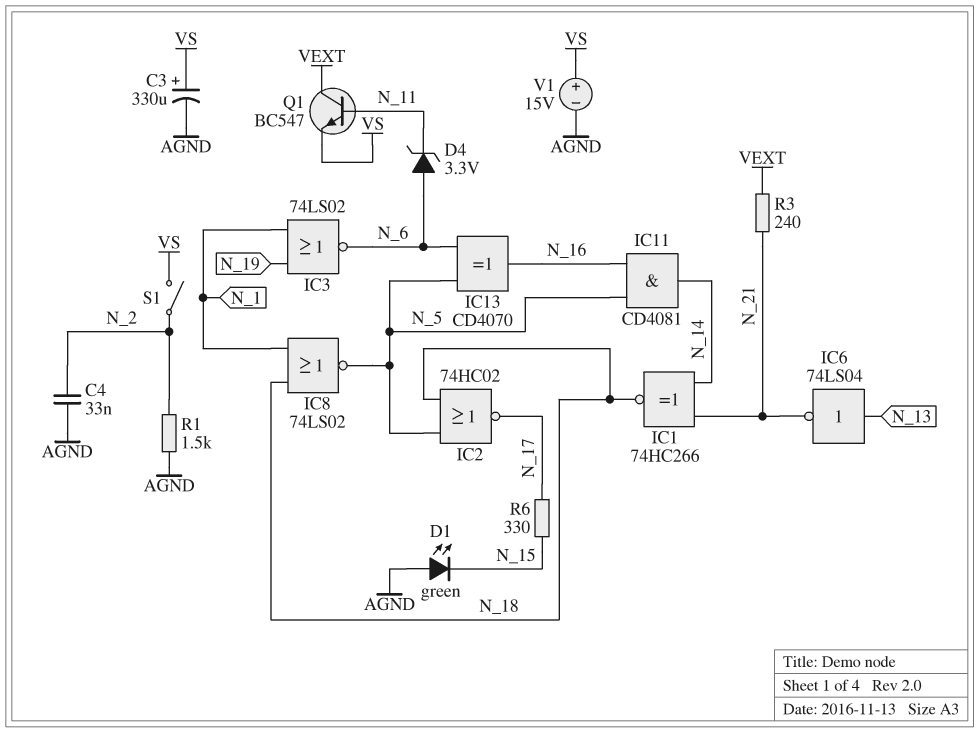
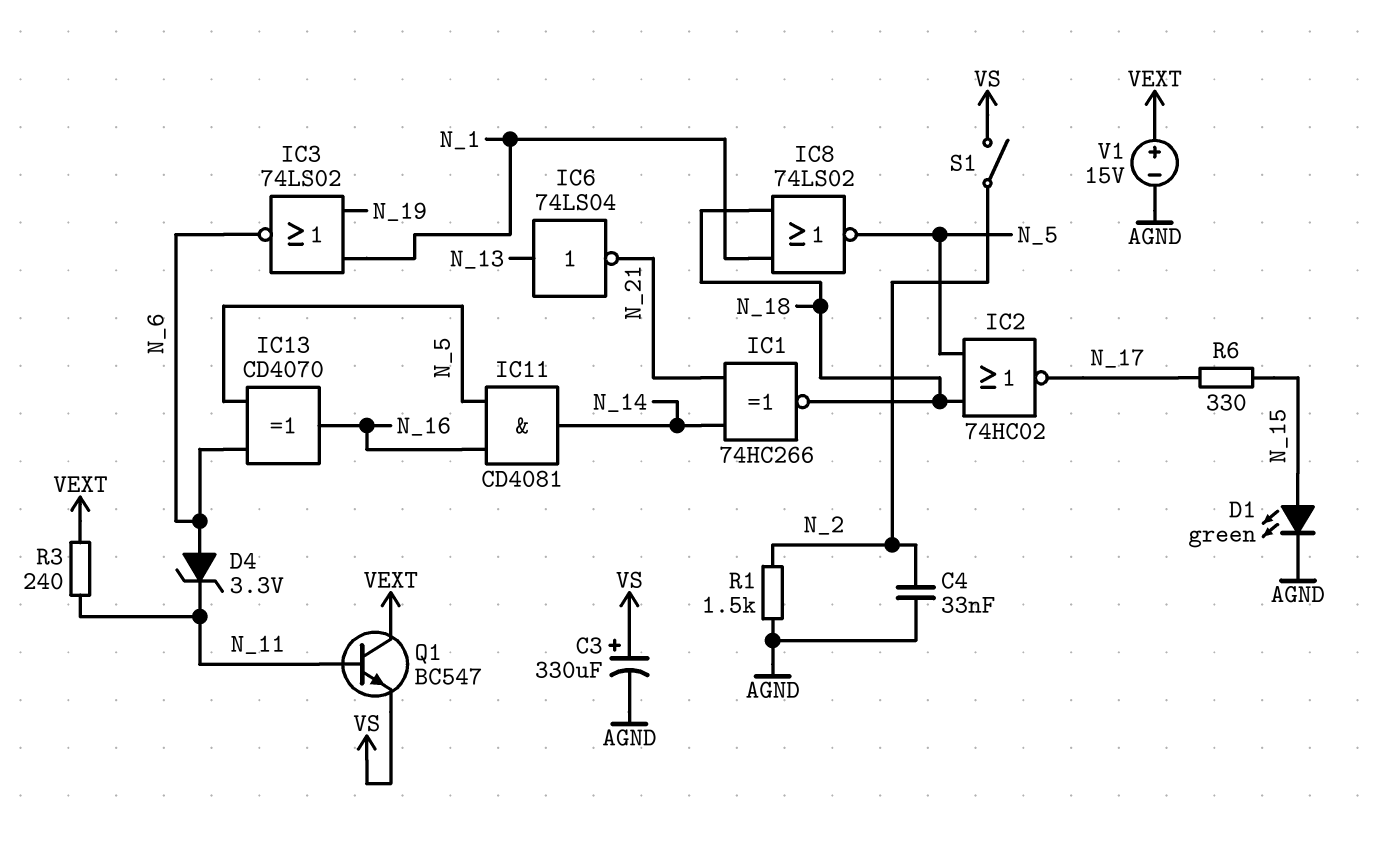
D1: LED green (A AGND, K N_15) -> LED green (A N_15, K AGND)
R3: 240 (N_21, VEXT) -> 240 (N_11, VEXT)
V1: 15V (plus VS, minus AGND) -> 15V (plus VEXT, minus AGND)

